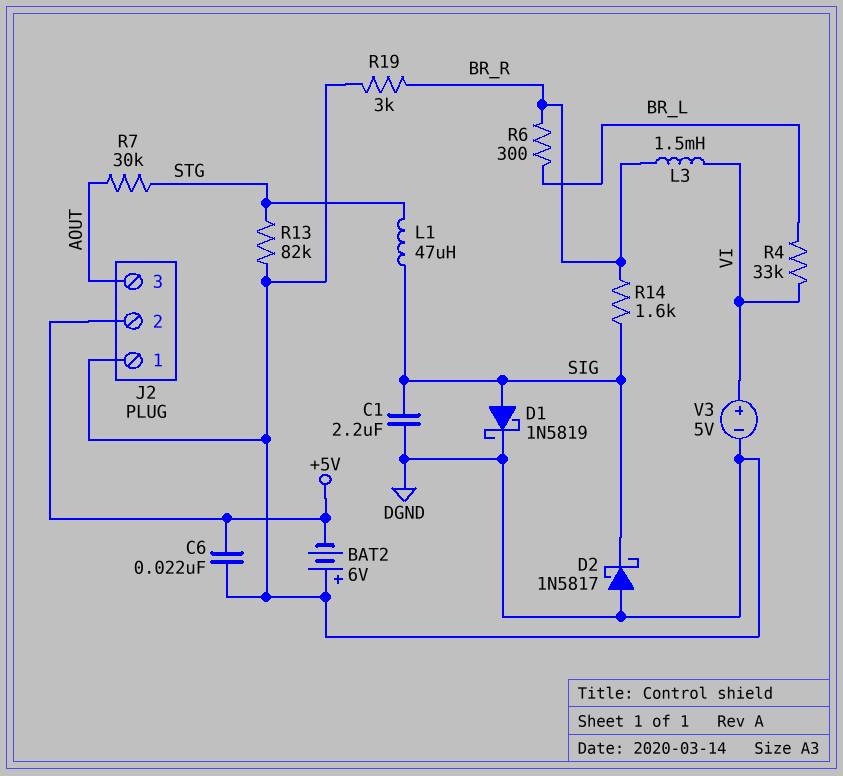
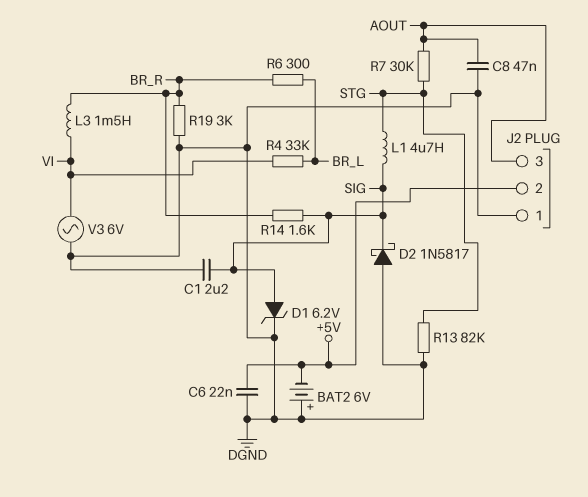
C8: none -> 47nF (AOUT, DGND)
D1: schottky 1N5819 (A SIG, K DGND) -> zener 6.2V (A SIG, K DGND)
L1: 47uH (SIG, STG) -> 4.7uH (SIG, STG)
V3: 5V (plus VI, minus DGND) -> AC 6V (DGND, VI)

